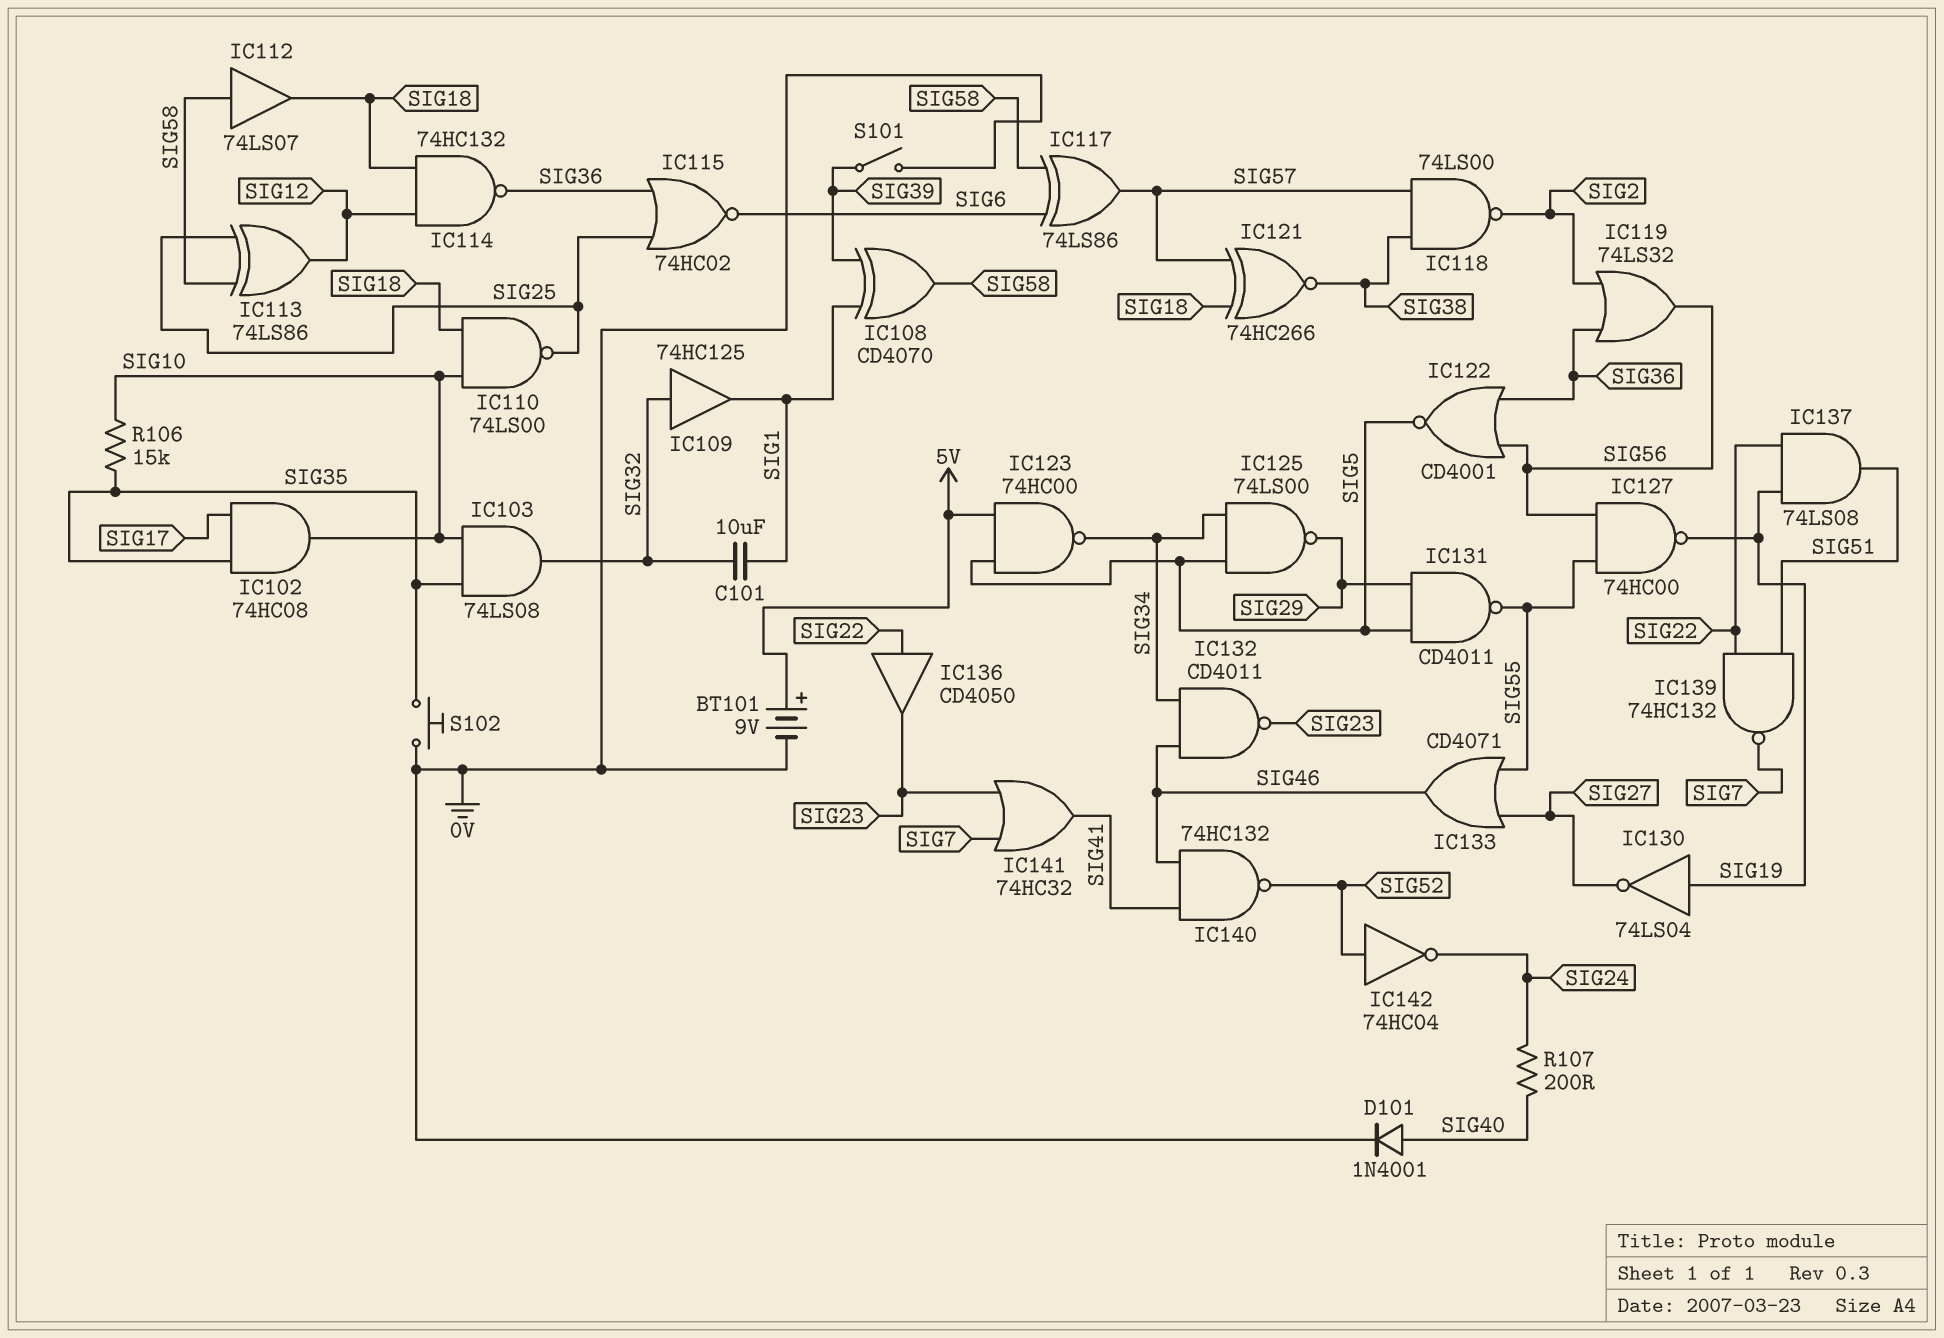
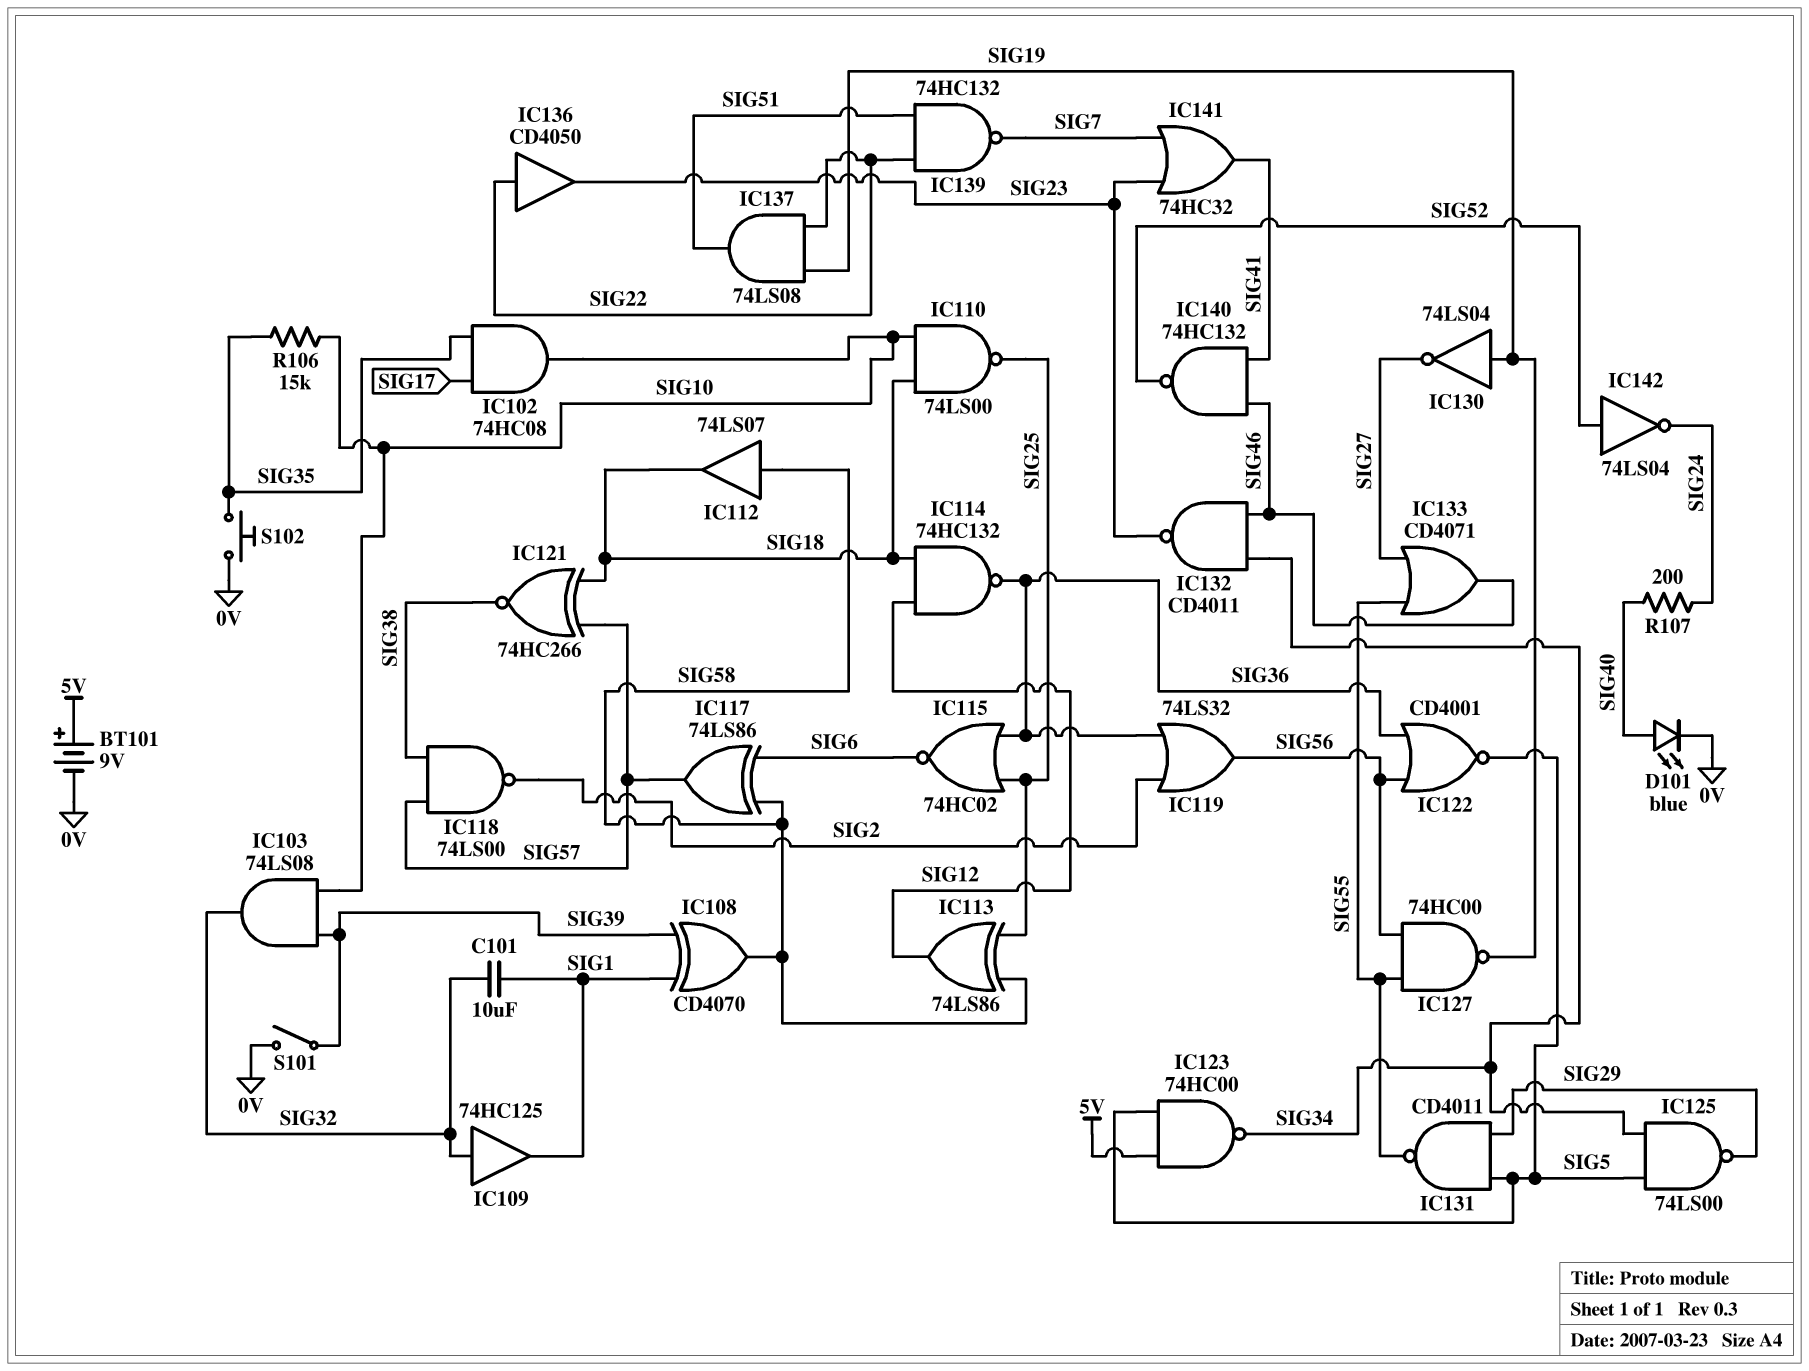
D101: diode 1N4001 (A SIG40, K 0V) -> LED blue (A SIG40, K 0V)
IC103: AND 74LS08 (in SIG10, in SIG35, out SIG32) -> AND 74LS08 (in SIG10, in SIG39, out SIG32)
IC142: NOT 74HC04 (in SIG52, out SIG24) -> NOT 74LS04 (in SIG52, out SIG24)

